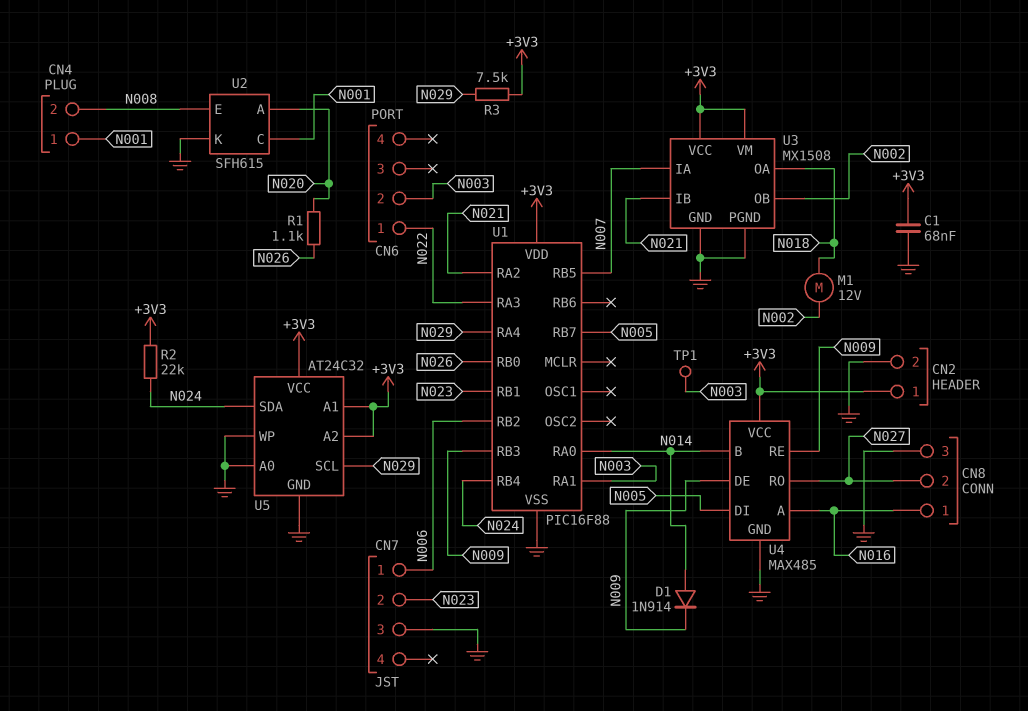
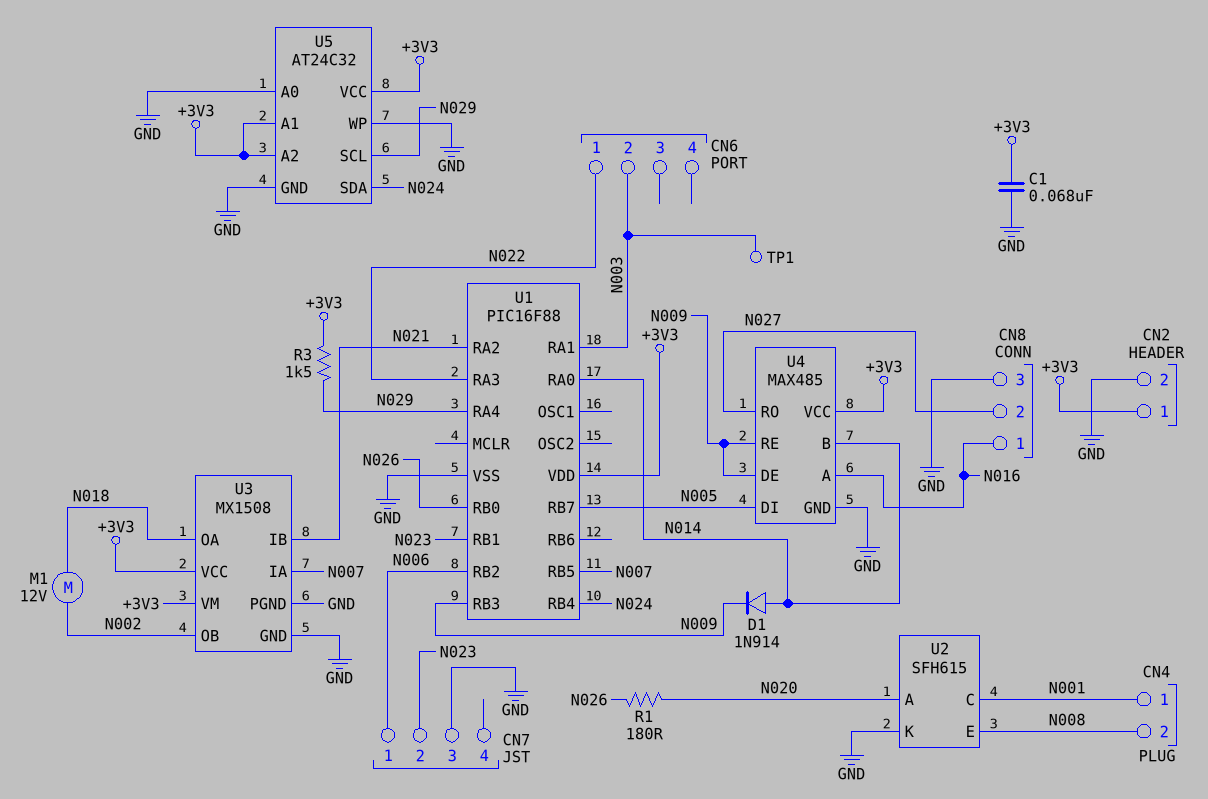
R1: 1.1k (N020, N026) -> 180 (N020, N026)
R2: 22k (+3V3, N024) -> none
R3: 7.5k (+3V3, N029) -> 1.5k (+3V3, N029)

